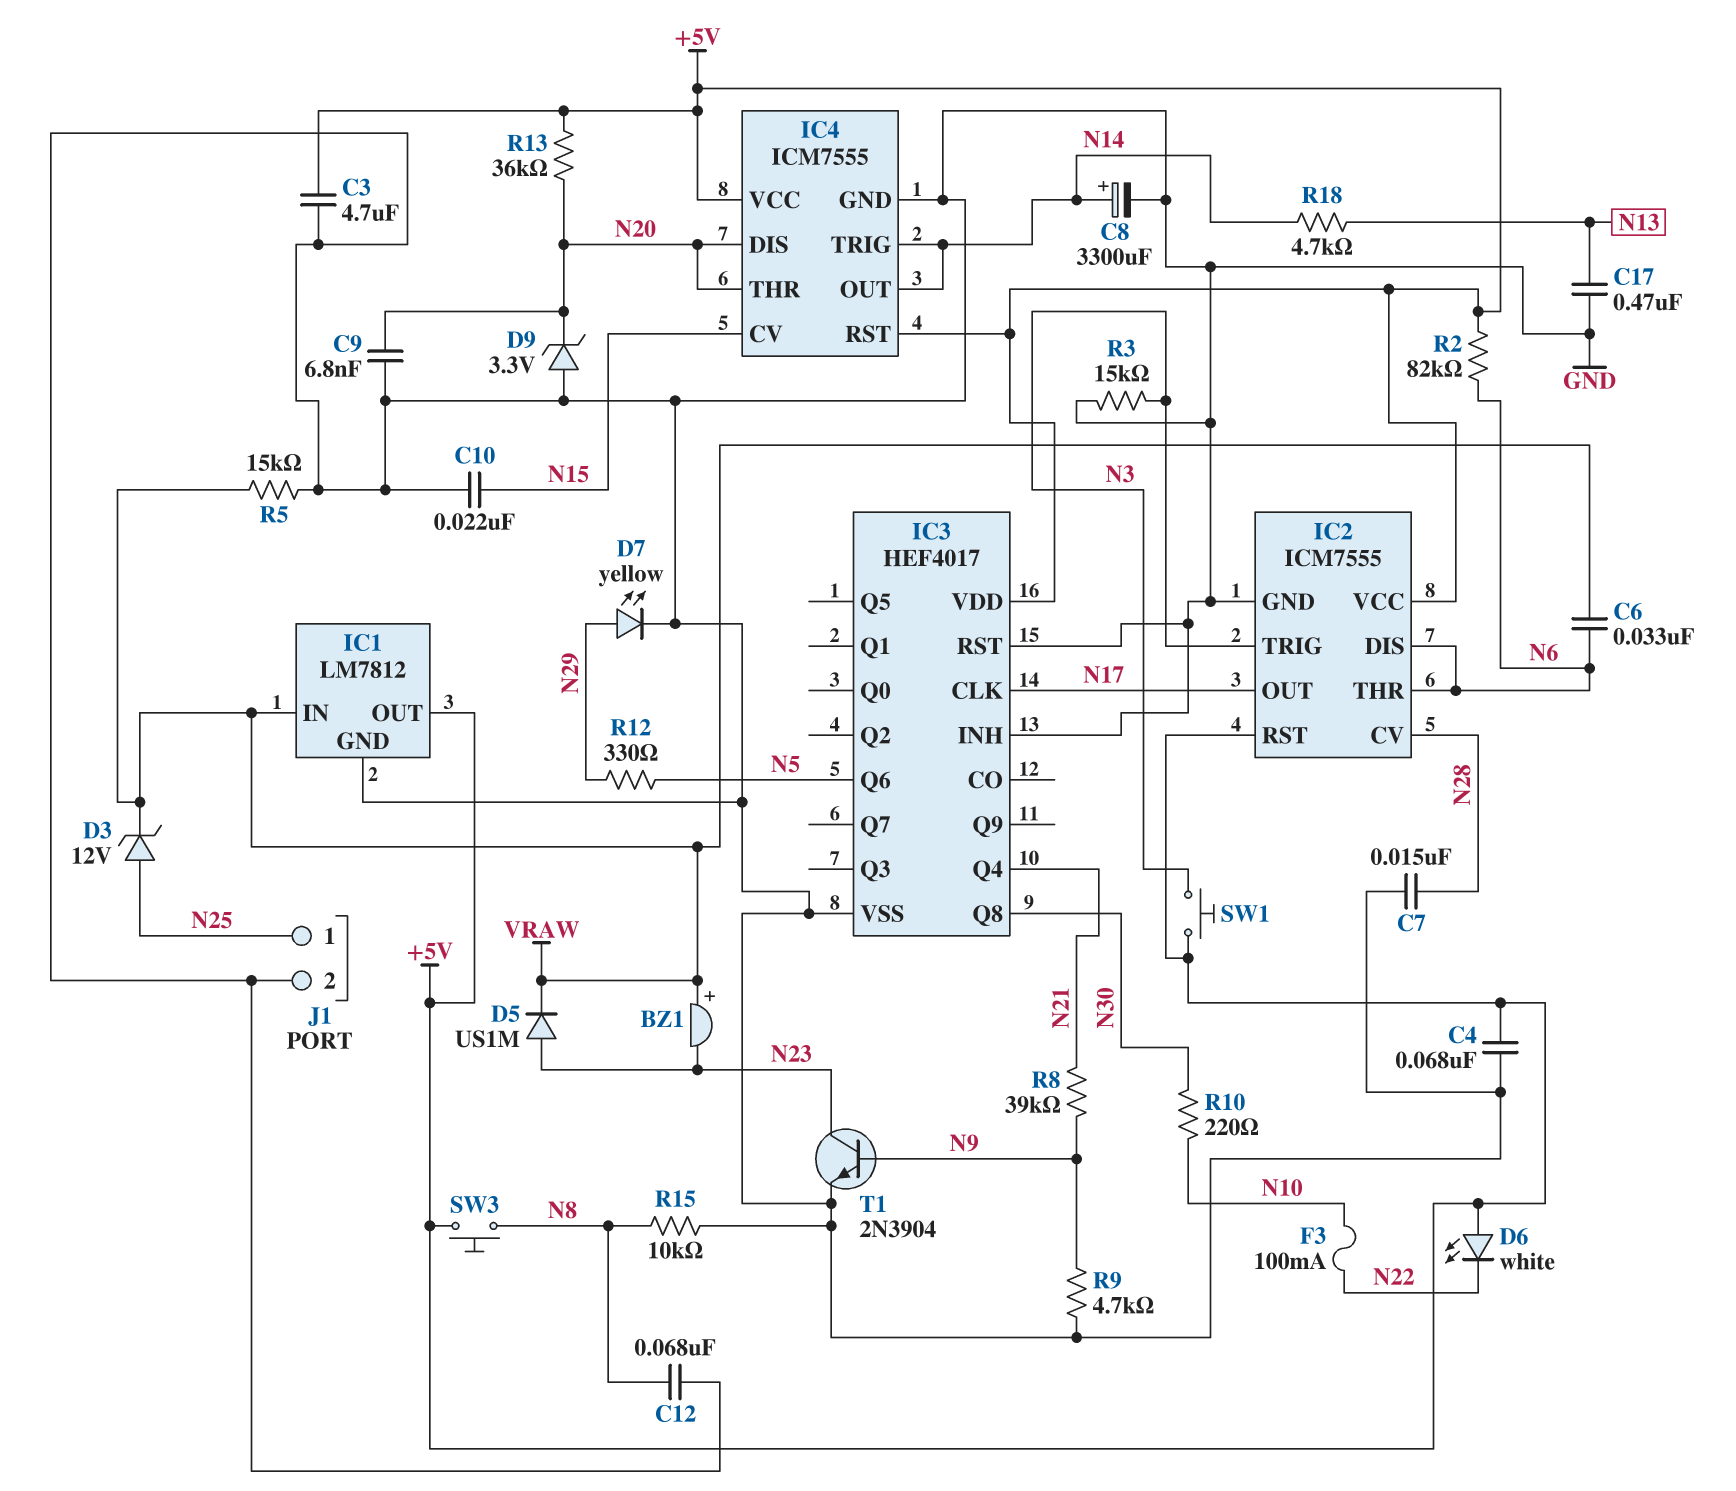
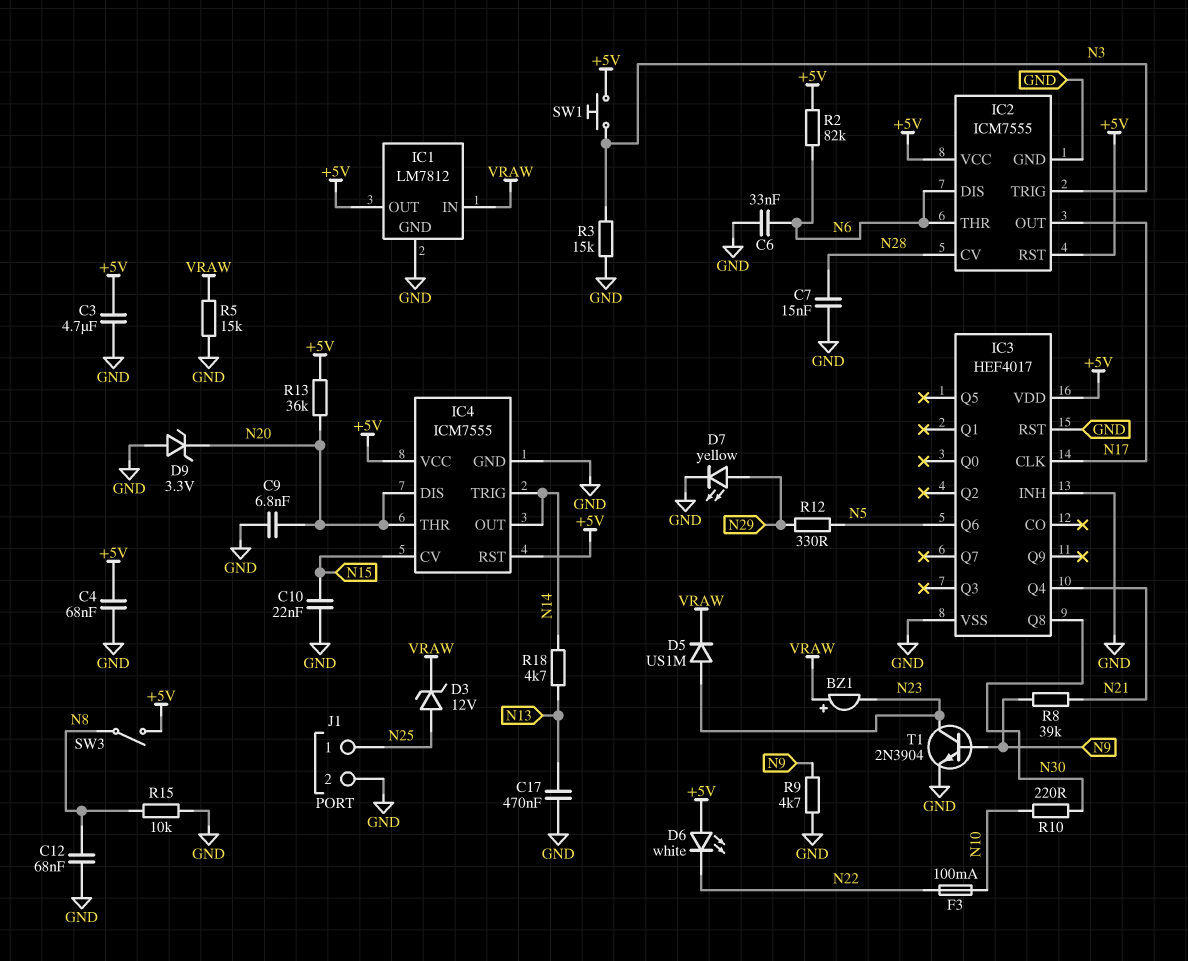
C6: 33nF (N6, VRAW) -> 33nF (GND, N6)
C8: 3300uF (plus N14, minus GND) -> none
SW3: button (+5V, N8) -> switch (+5V, N8)

